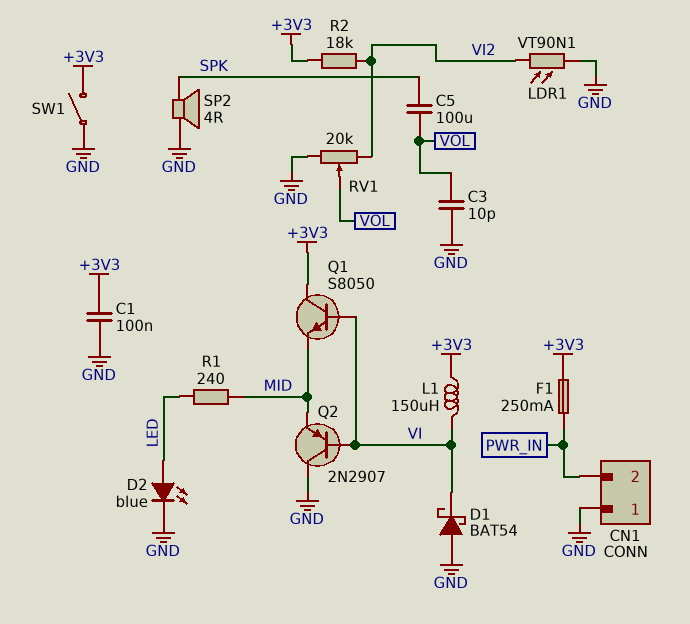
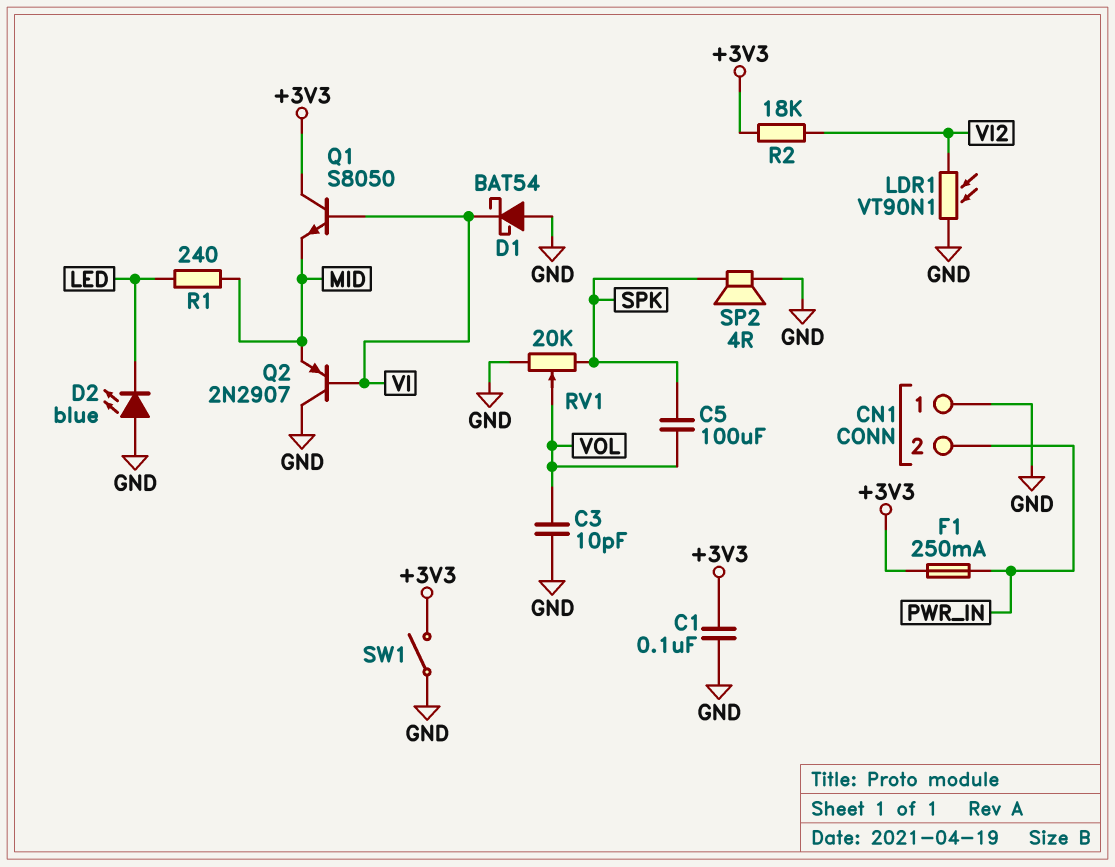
D2: LED blue (A LED, K GND) -> LED blue (A GND, K LED)
L1: 150uH (+3V3, VI) -> none
RV1: 20k (GND, VI2, wiper VOL) -> 20k (GND, SPK, wiper VOL)

